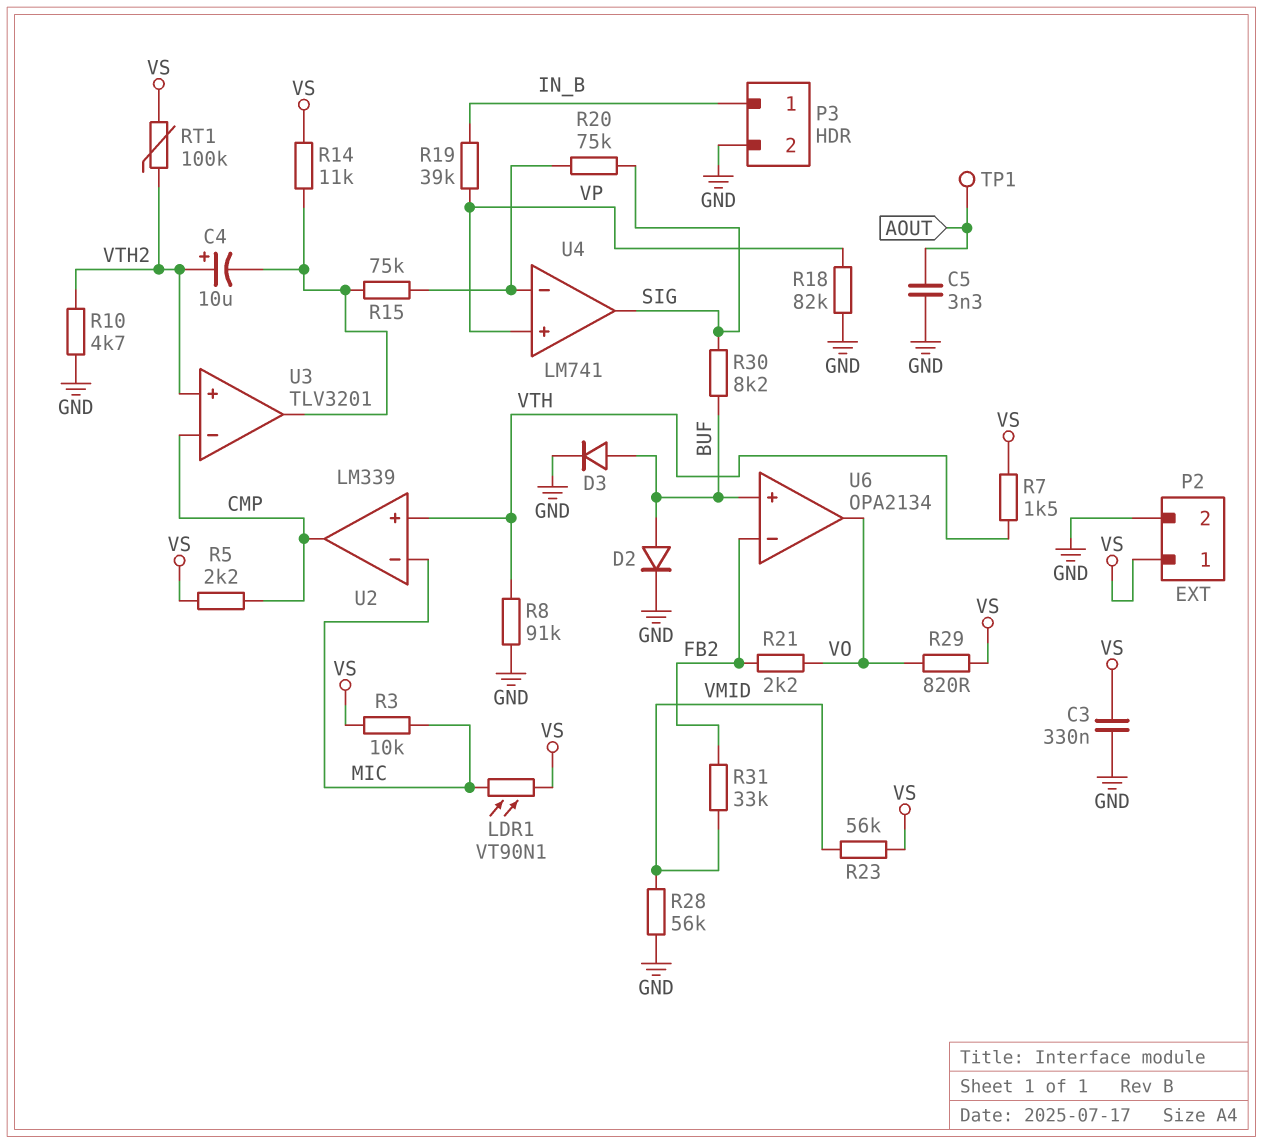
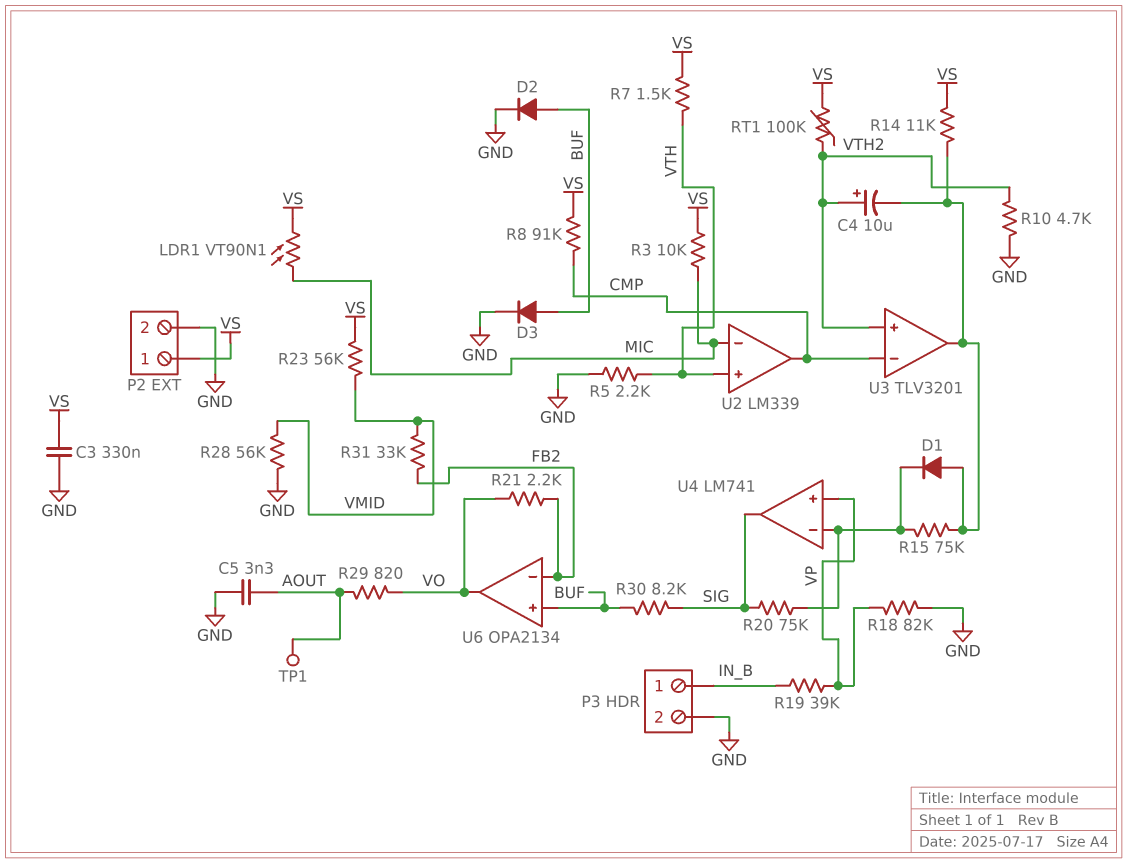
D1: none -> diode (A U3/out, K U4/in-)
R5: 2.2k (CMP, VS) -> 2.2k (GND, VTH)
R8: 91k (GND, VTH) -> 91k (CMP, VS)
R29: 820 (VO, VS) -> 820 (AOUT, VO)

